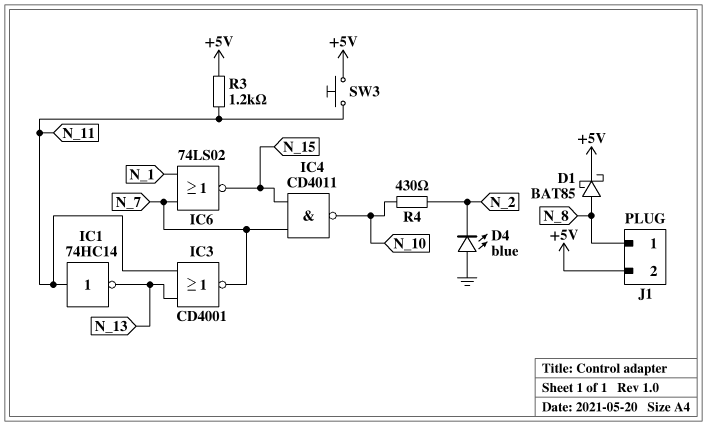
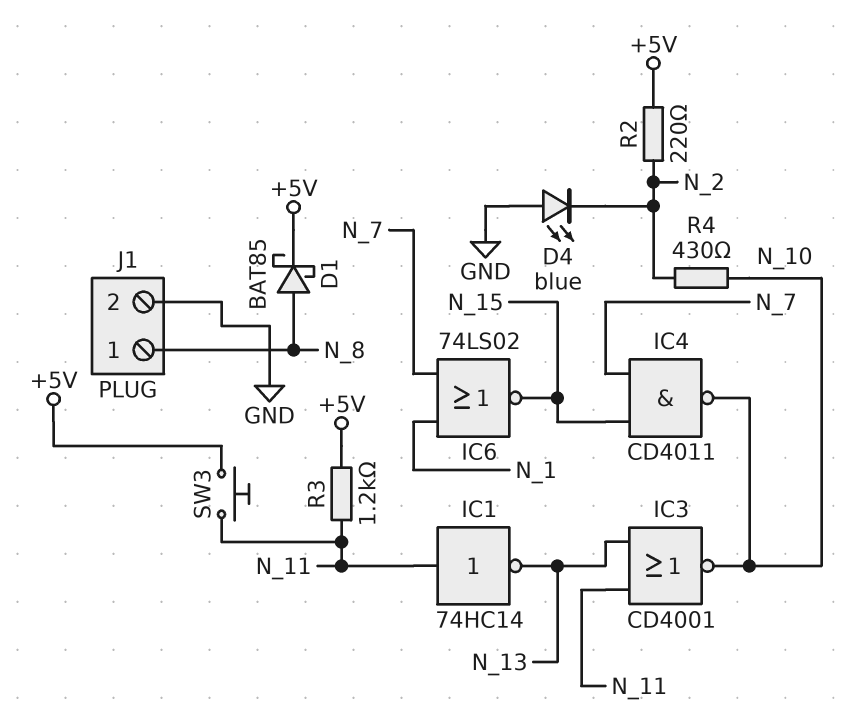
IC3: NOR CD4001 (in N_11, in N_13, out N_7) -> NOR CD4001 (in N_11, in N_13, out N_10)
J1 pin 2: +5V -> GND
R2: none -> 220 (+5V, N_2)

